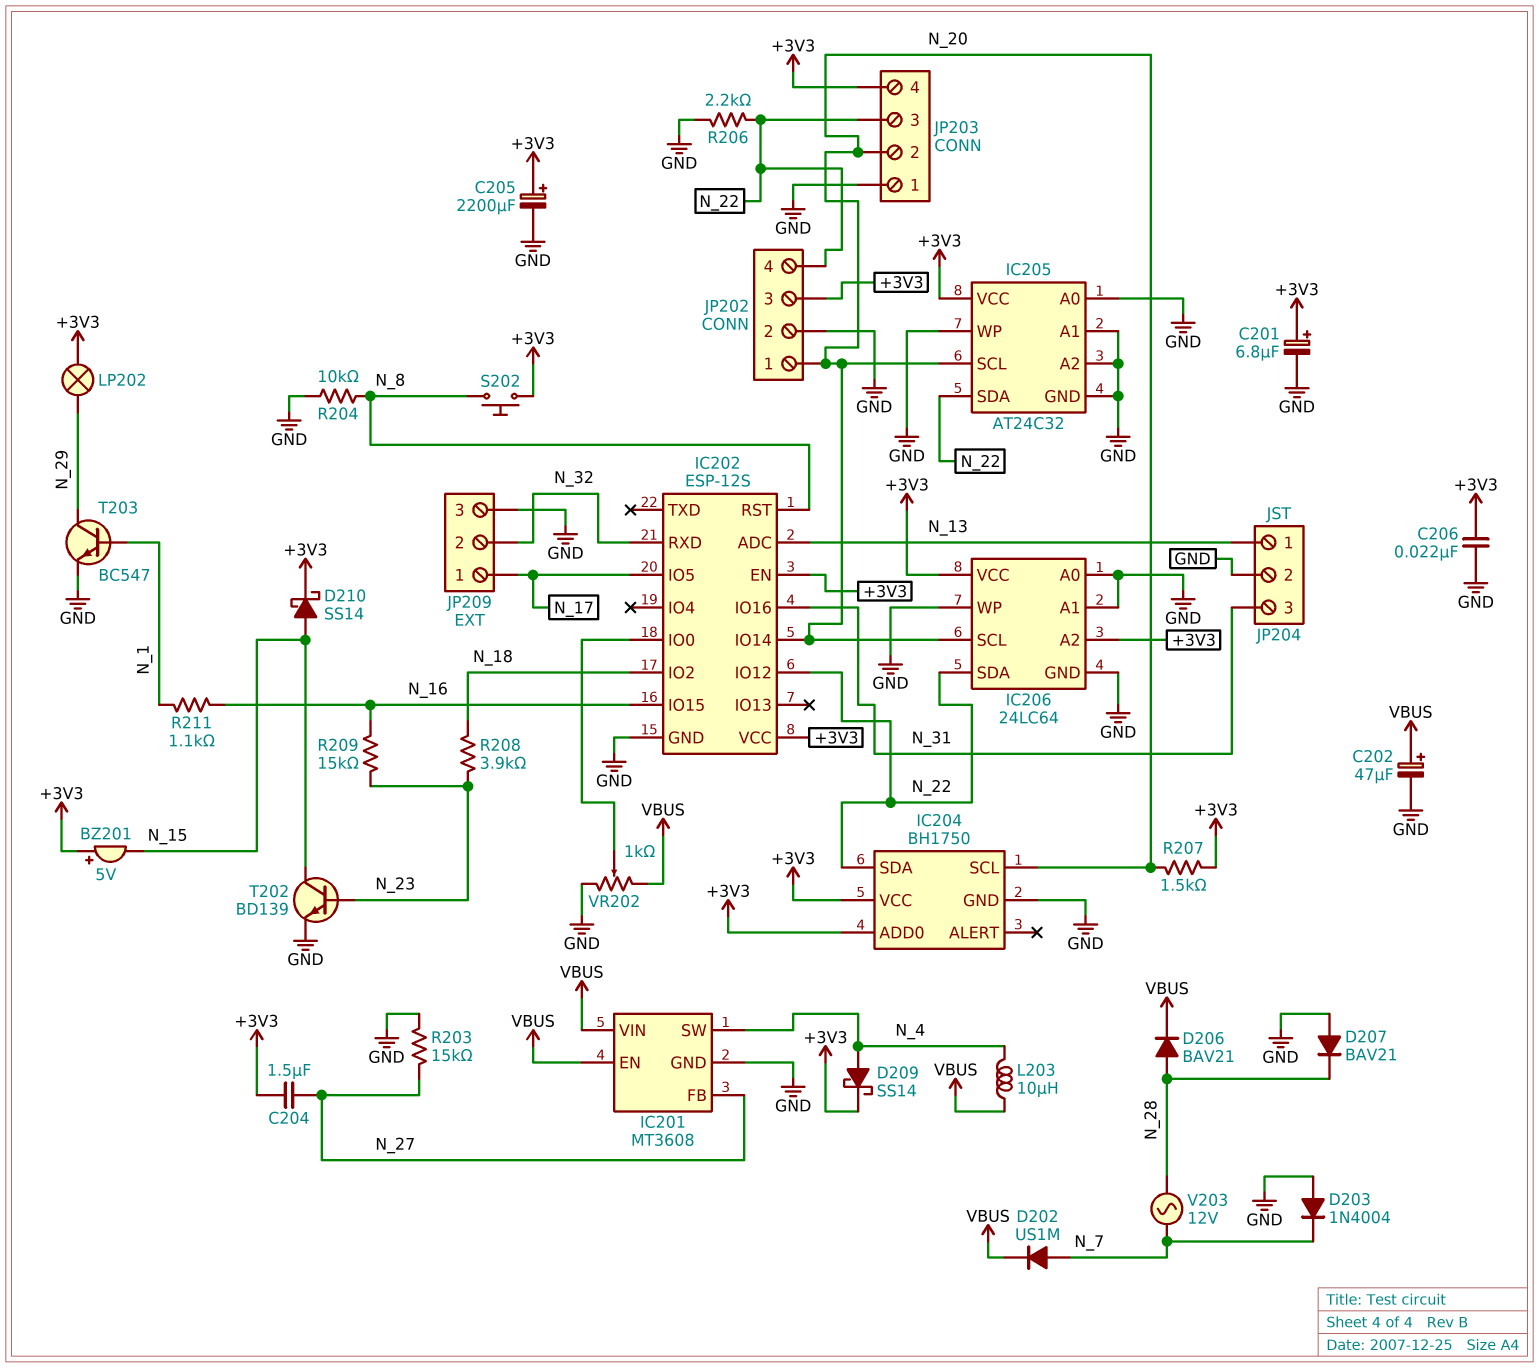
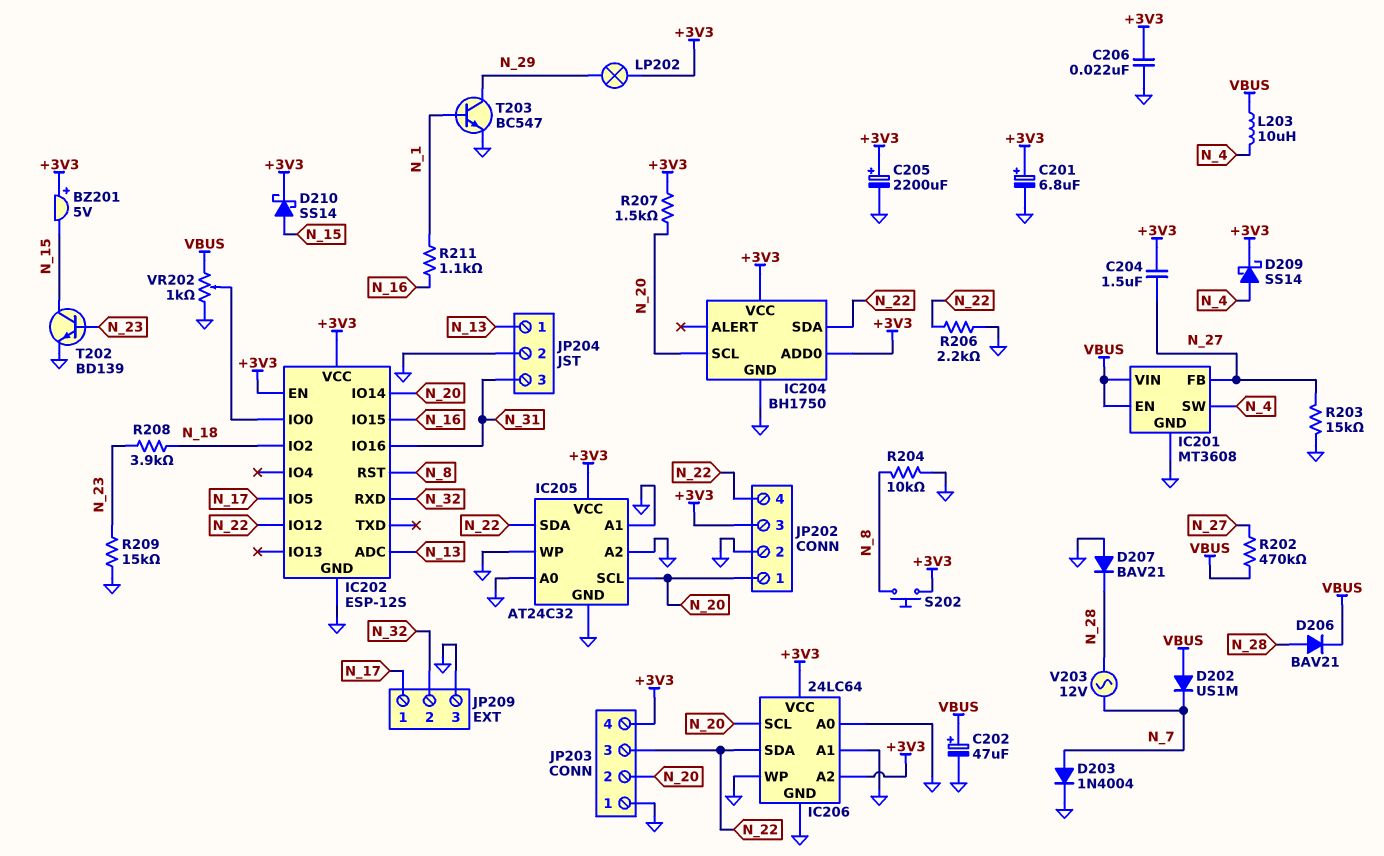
D202: diode US1M (A N_7, K VBUS) -> diode US1M (A VBUS, K N_7)
D203: diode 1N4004 (A GND, K N_7) -> diode 1N4004 (A N_7, K GND)
R202: none -> 470k (N_27, VBUS)
R209: 15k (N_16, N_23) -> 15k (GND, N_23)

